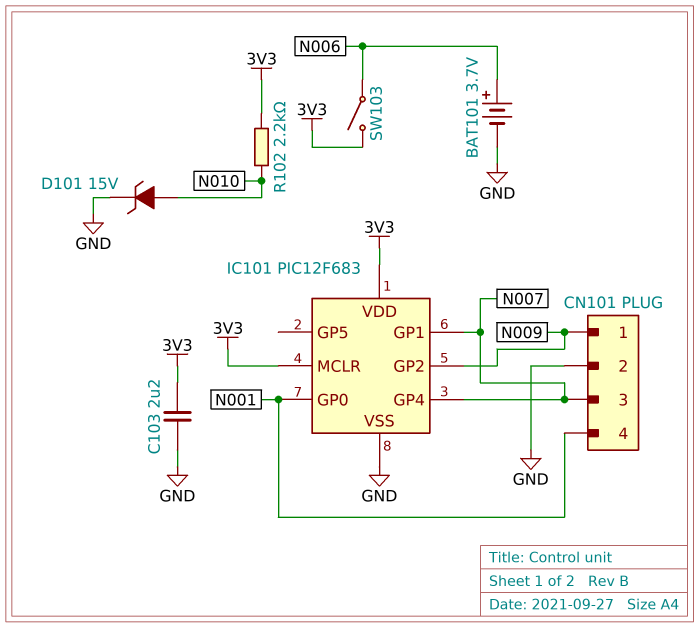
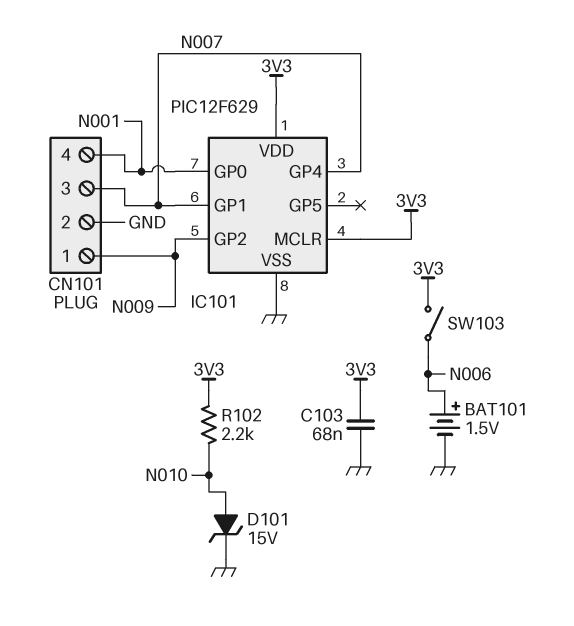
BAT101: 3.7V (plus N006, minus GND) -> 1.5V (plus N006, minus GND)
C103: 2.2uF (3V3, GND) -> 68nF (3V3, GND)
IC101: PIC12F683 -> PIC12F629

